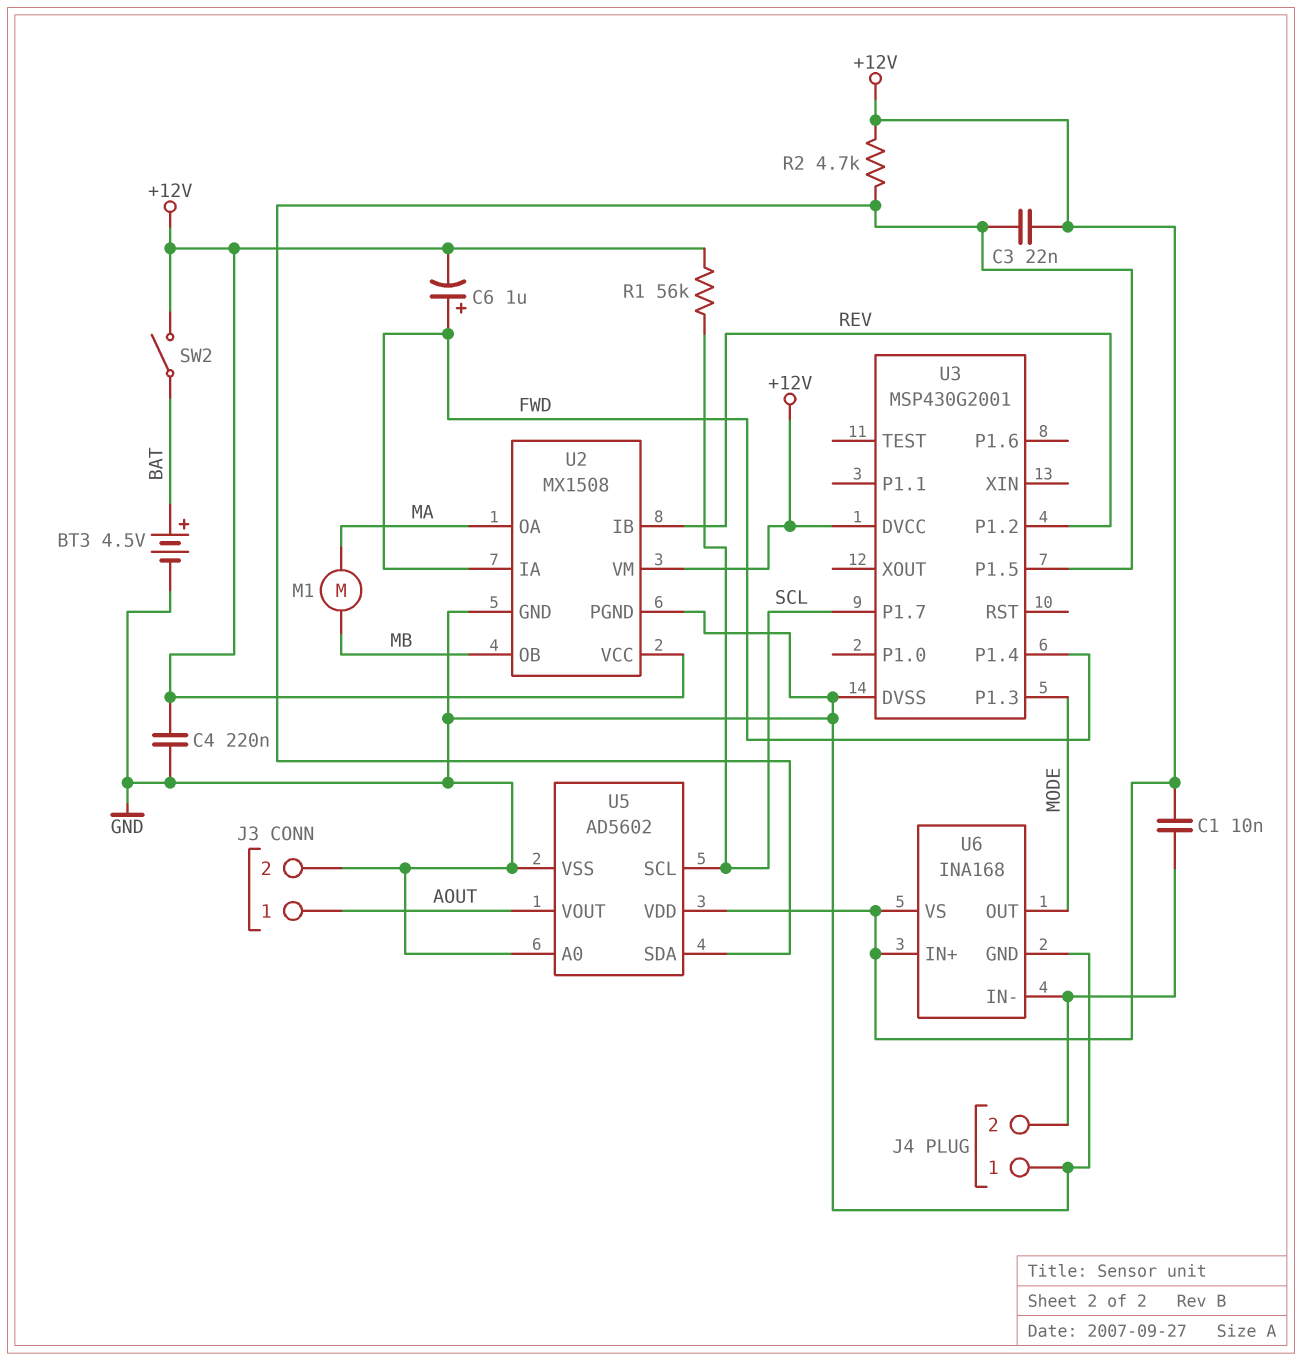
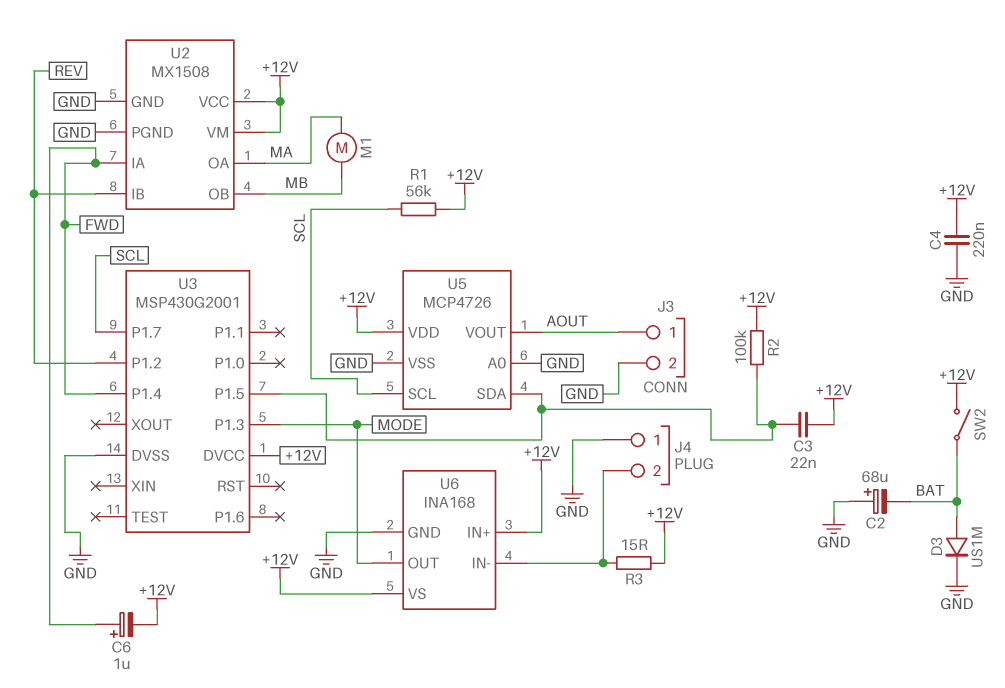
BT3: 4.5V (plus BAT, minus GND) -> none
C1: 10nF (+12V, J4/2) -> none
C2: none -> 68uF (plus GND, minus BAT)
D3: none -> diode US1M (A BAT, K GND)
R2: 4.7k (+12V, U3/P1.5) -> 100k (+12V, U3/P1.5)
R3: none -> 15 (+12V, J4/2)
U5: AD5602 -> MCP4726

